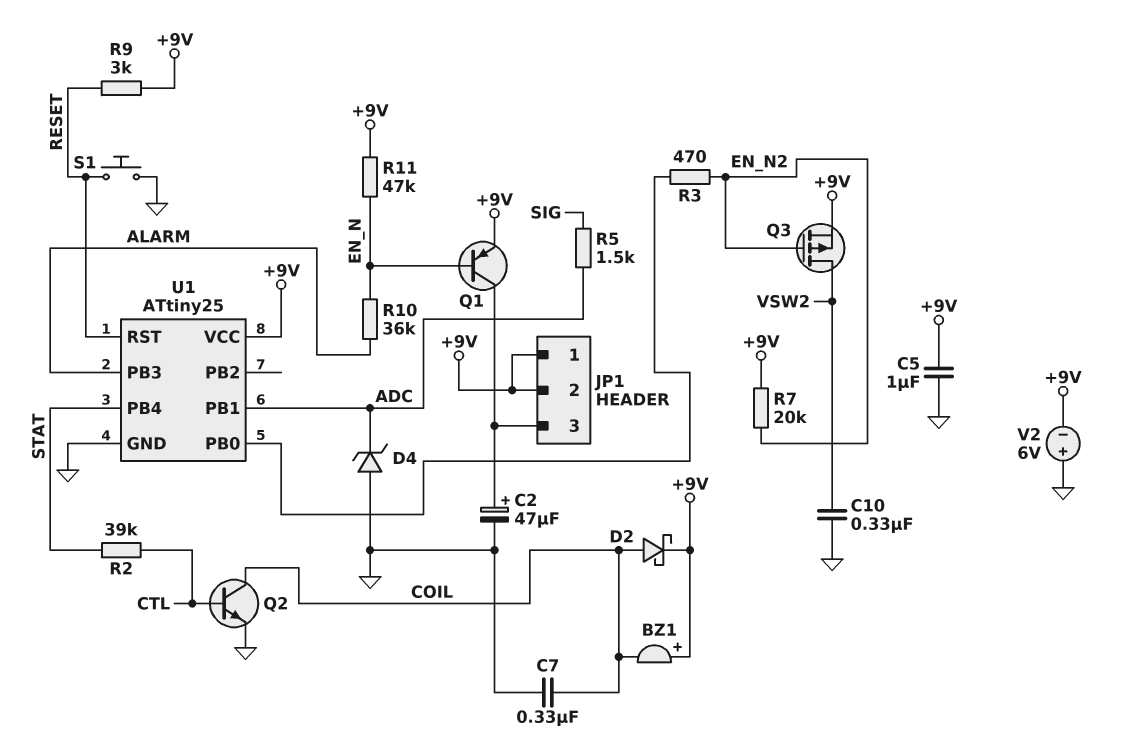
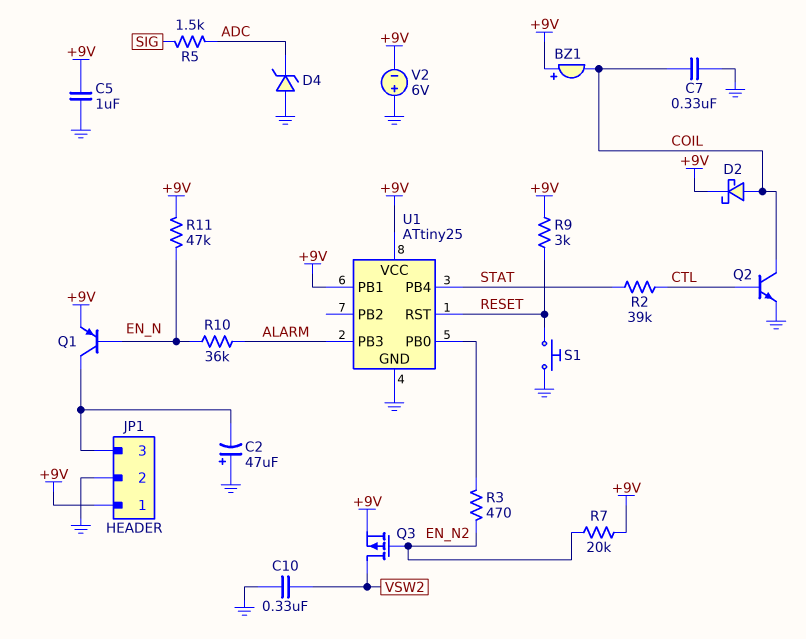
C2: 47uF (plus JP1/3, minus GND) -> 47uF (plus GND, minus JP1/3)
JP1 pin 2: +9V -> GND
U1 pin PB1: ADC -> +9V

